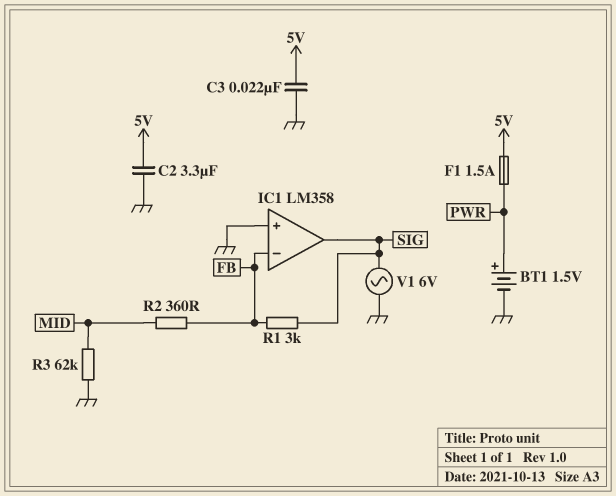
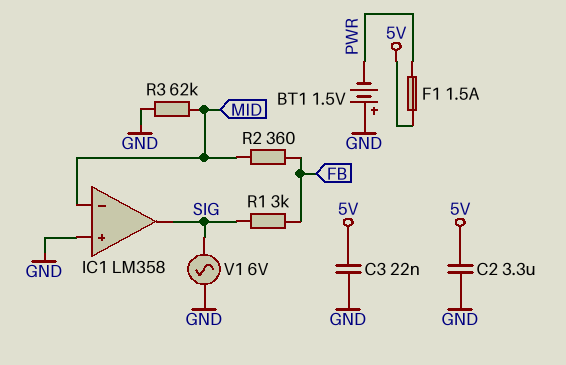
BT1: 1.5V (plus PWR, minus GND) -> 1.5V (plus GND, minus PWR)
IC1 pin in-: FB -> MID

